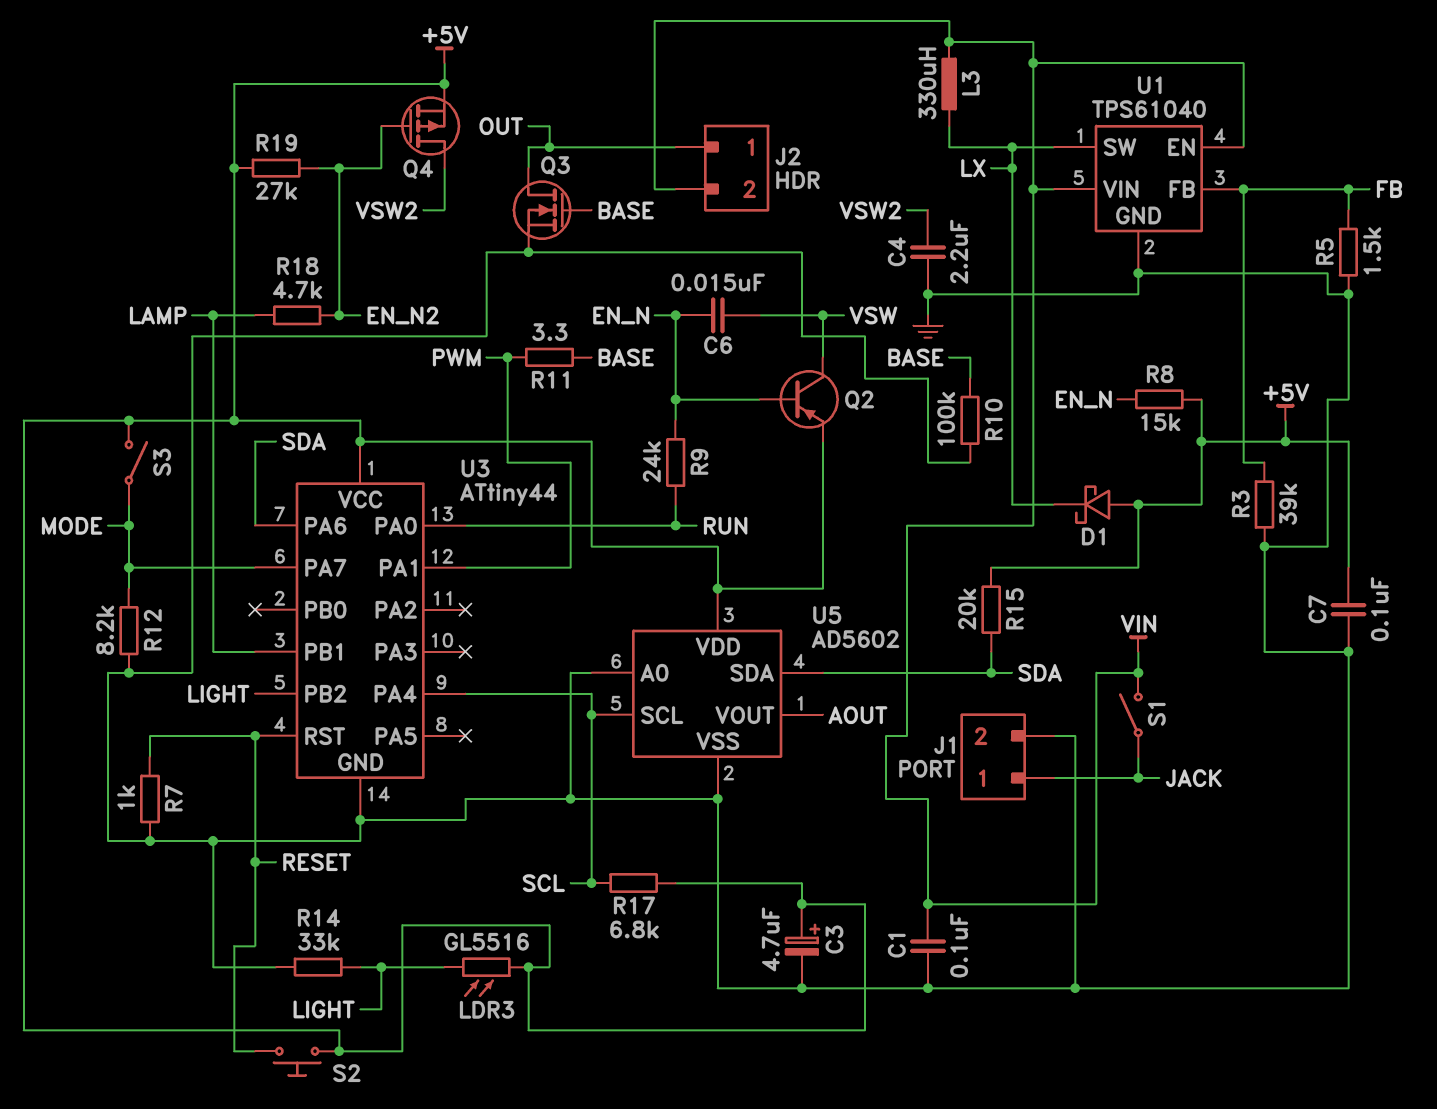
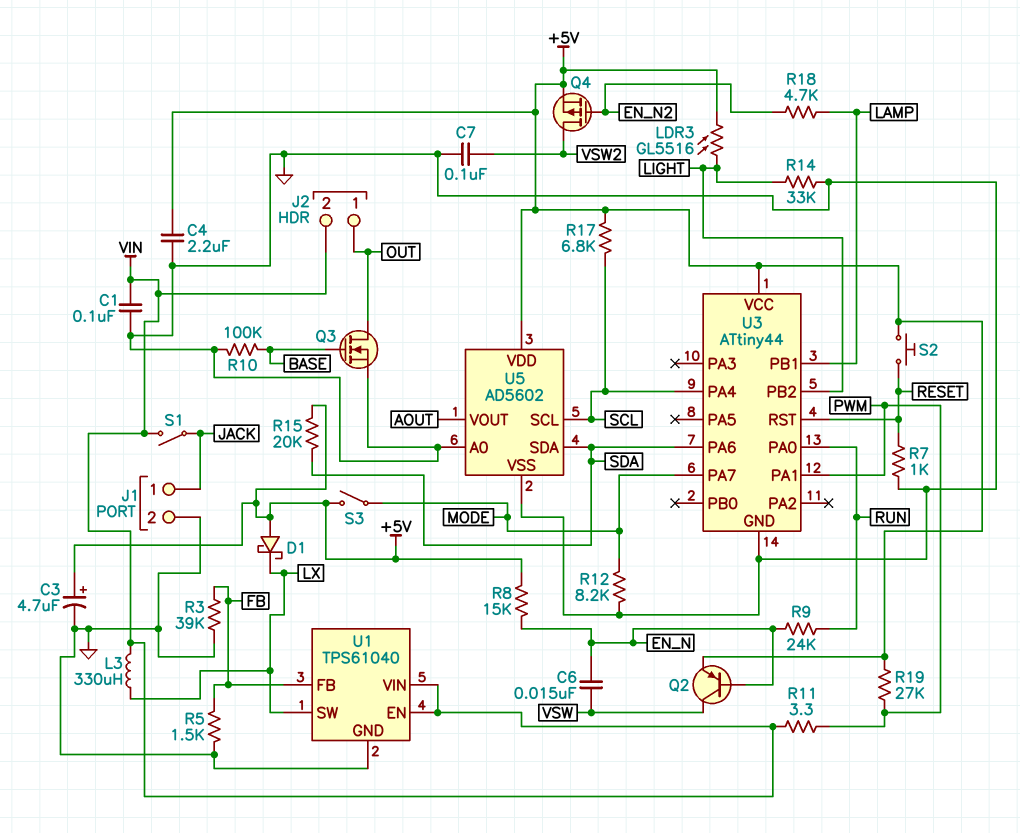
C4: 2.2uF (GND, VSW2) -> 2.2uF (+5V, GND)
C7: 100nF (+5V, GND) -> 100nF (GND, VSW2)
R11: 3.3 (BASE, PWM) -> 3.3 (PWM, VIN)
R19: 27k (+5V, EN_N2) -> 27k (+5V, PWM)

